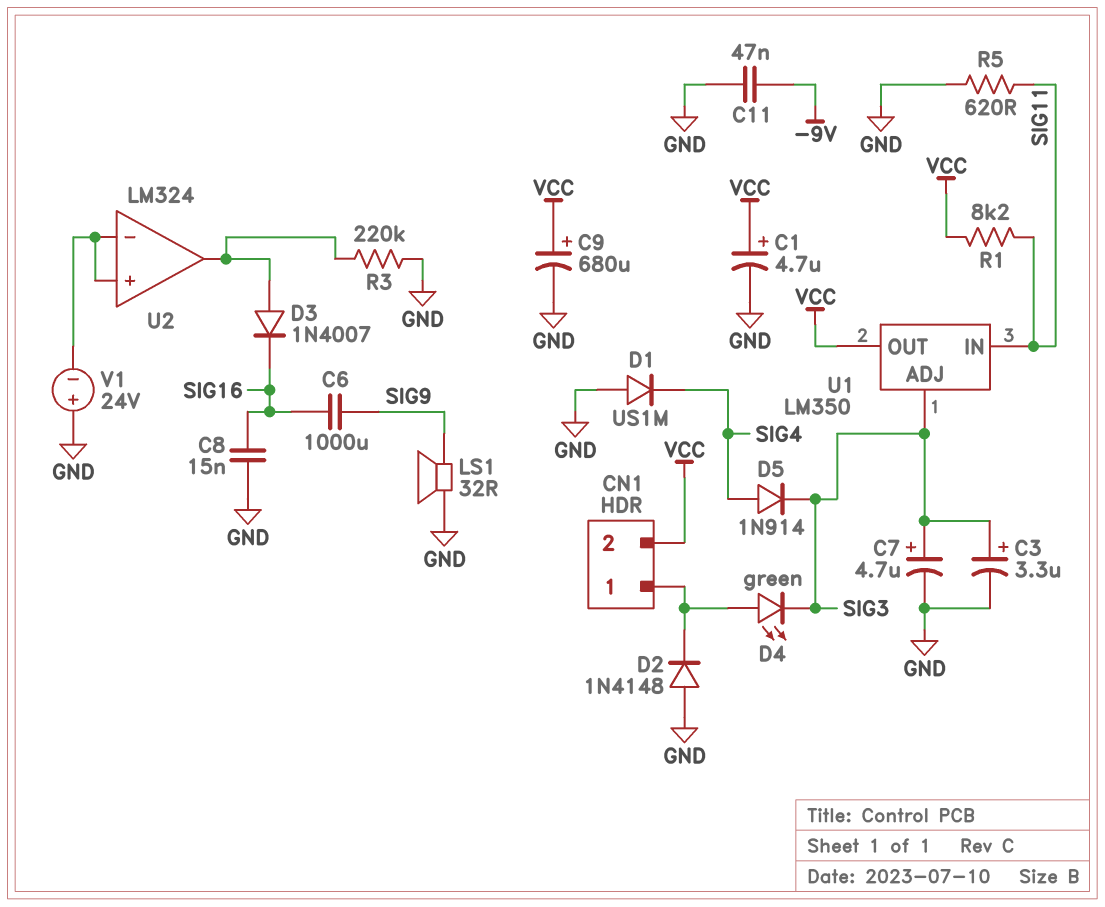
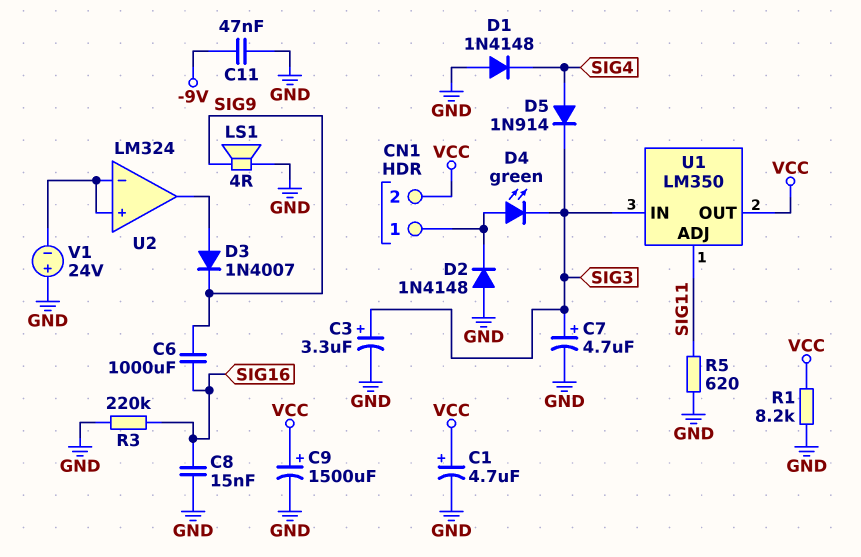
C9: 680uF (plus VCC, minus GND) -> 1500uF (plus VCC, minus GND)
D1: diode US1M (A GND, K SIG4) -> diode 1N4148 (A GND, K SIG4)
D3: diode 1N4007 (A U2/out, K SIG16) -> diode 1N4007 (A U2/out, K SIG9)
LS1: speaker 32R (GND, SIG9) -> speaker 4R (GND, SIG9)
R1: 8.2k (SIG11, VCC) -> 8.2k (GND, VCC)
R3: 220k (GND, U2/out) -> 220k (GND, SIG16)
U1 pin ADJ: SIG3 -> SIG11
U1 pin IN: SIG11 -> SIG3

